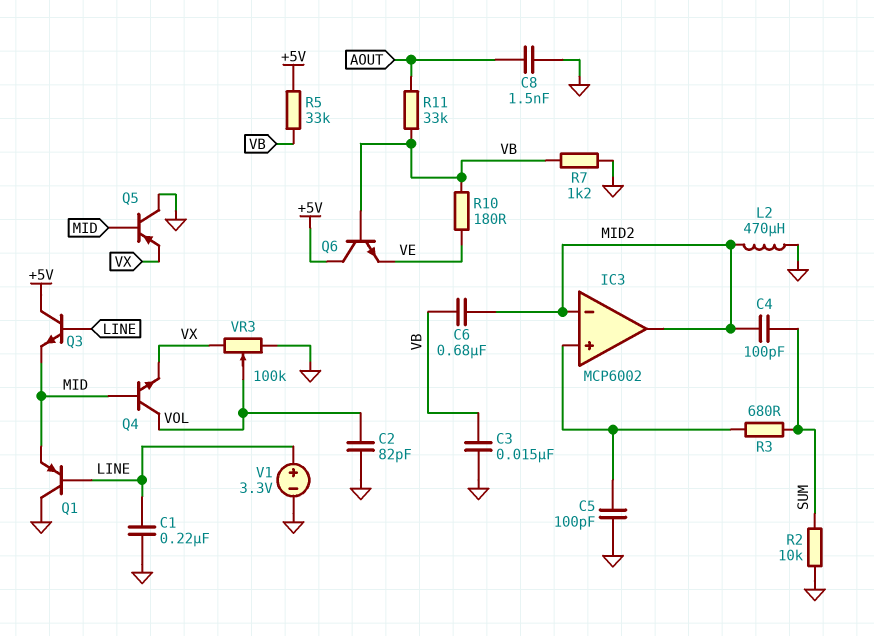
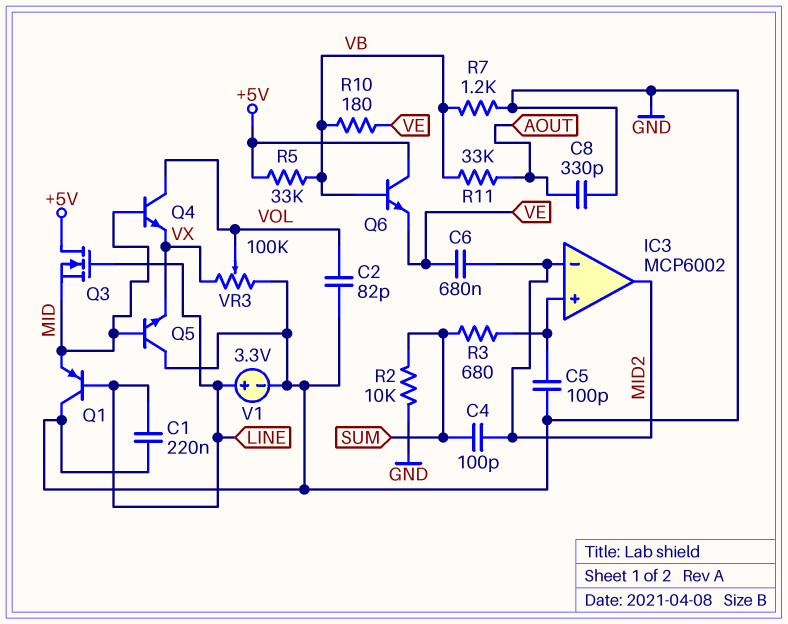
C3: 15nF (GND, VB) -> none
C6: 680nF (MID2, VB) -> 680nF (MID2, VE)
C8: 1.5nF (AOUT, GND) -> 330pF (AOUT, GND)
L2: 470uH (GND, MID2) -> none
Q3: NPN (B LINE, C +5V, E MID) -> NMOS (G LINE, D +5V, S MID)
Q5: PNP (B MID, C GND, E VX) -> NPN (B MID, C GND, E VX)

